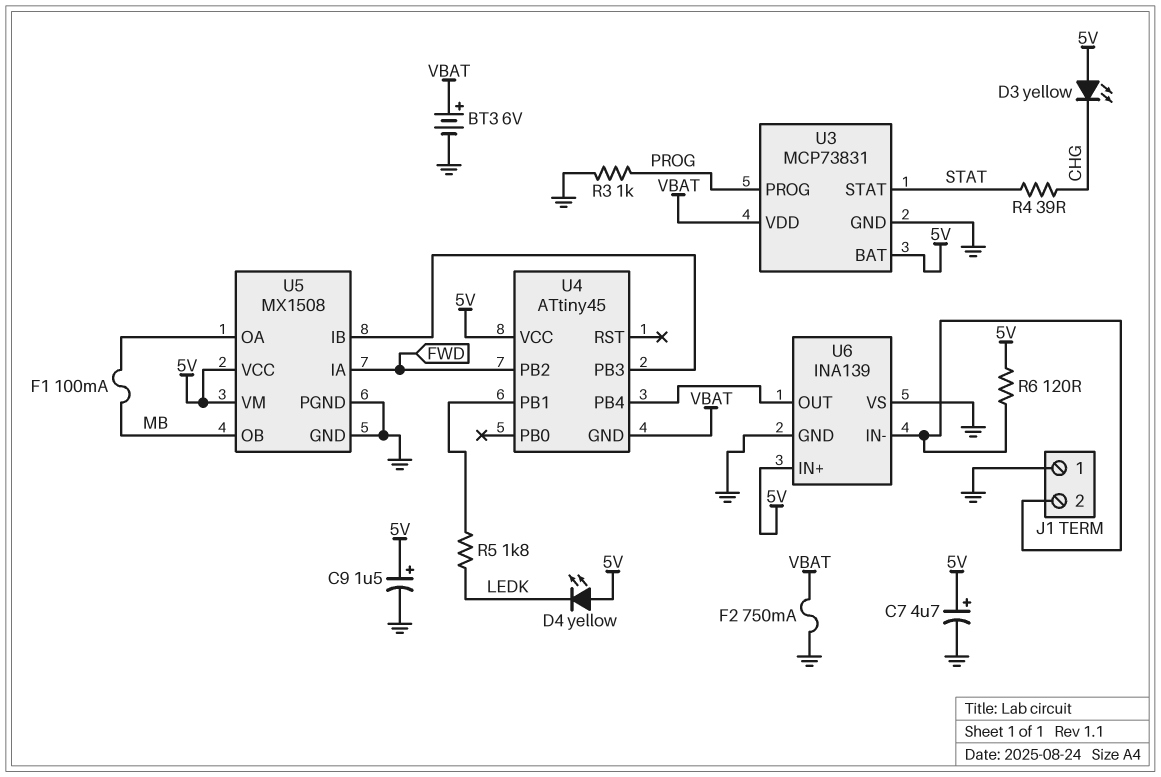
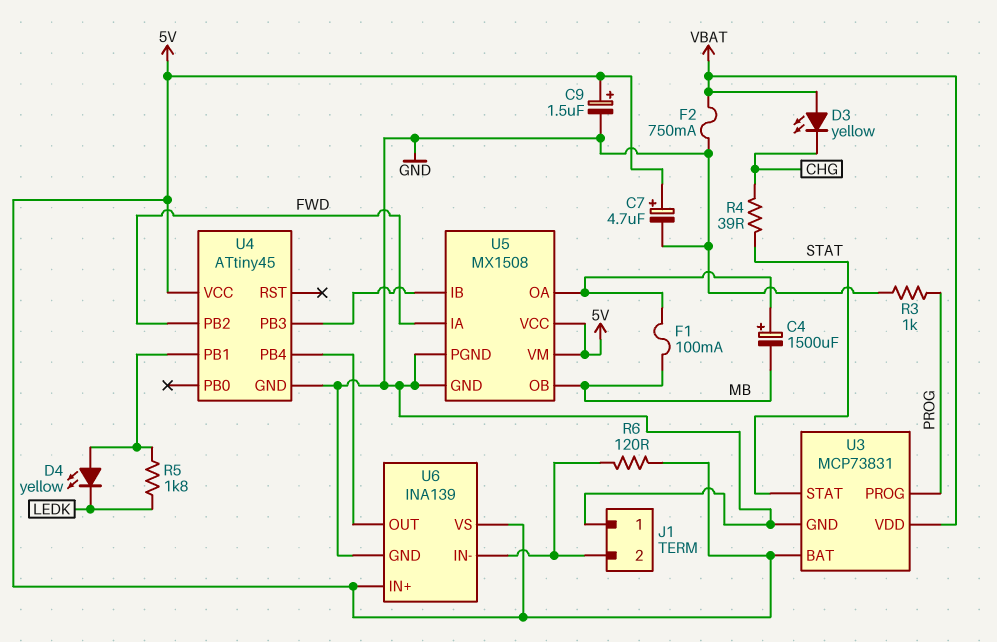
BT3: 6V (plus VBAT, minus GND) -> none
C4: none -> 1500uF (plus U5/OA, minus MB)
D3: LED yellow (A 5V, K CHG) -> LED yellow (A VBAT, K CHG)
D4: LED yellow (A 5V, K LEDK) -> LED yellow (A U4/PB1, K LEDK)
U4 pin GND: VBAT -> GND
U6 pin VS: GND -> 5V

